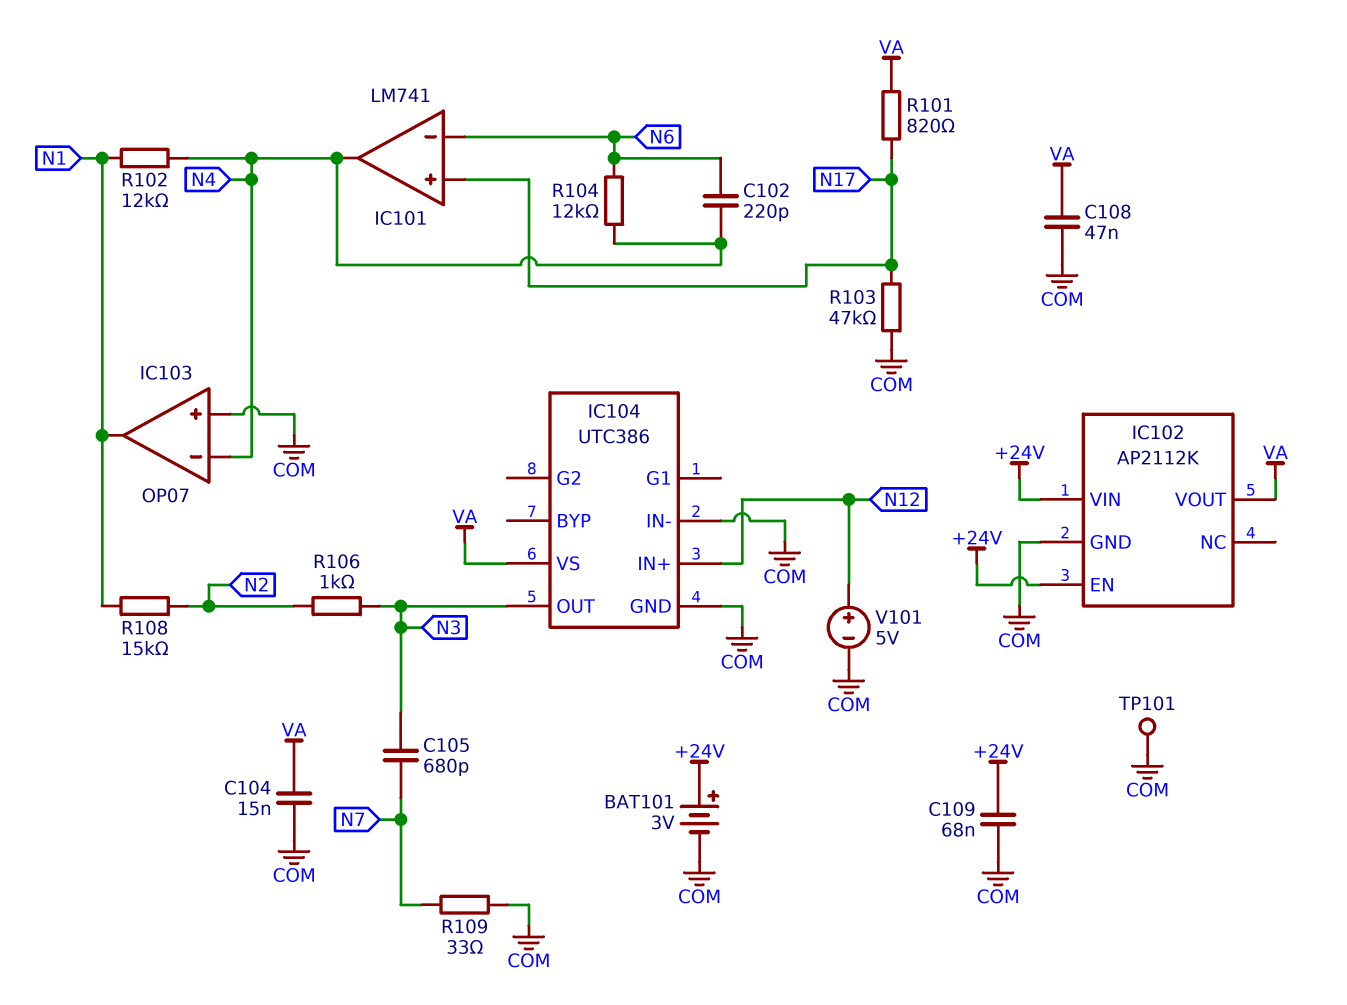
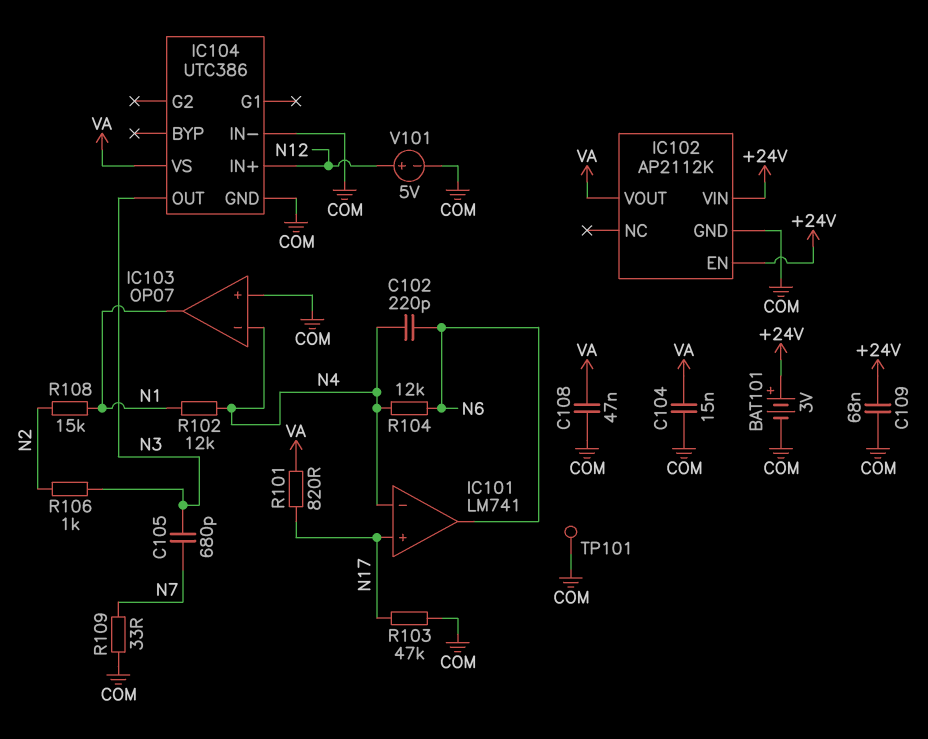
IC101 pin in-: N6 -> N4
IC101 pin out: N4 -> N6

